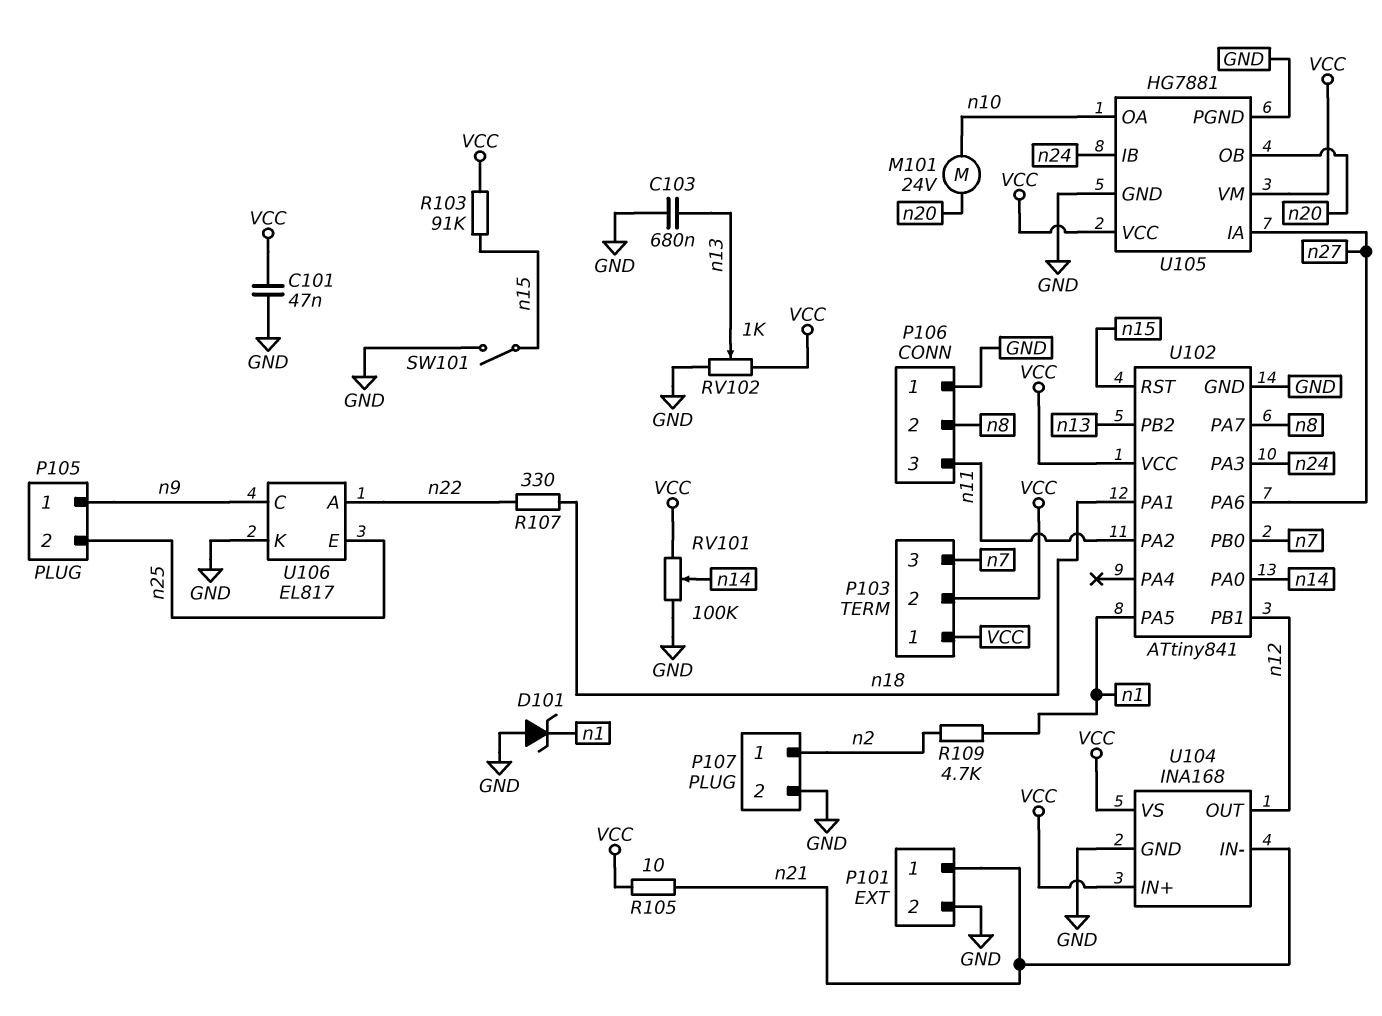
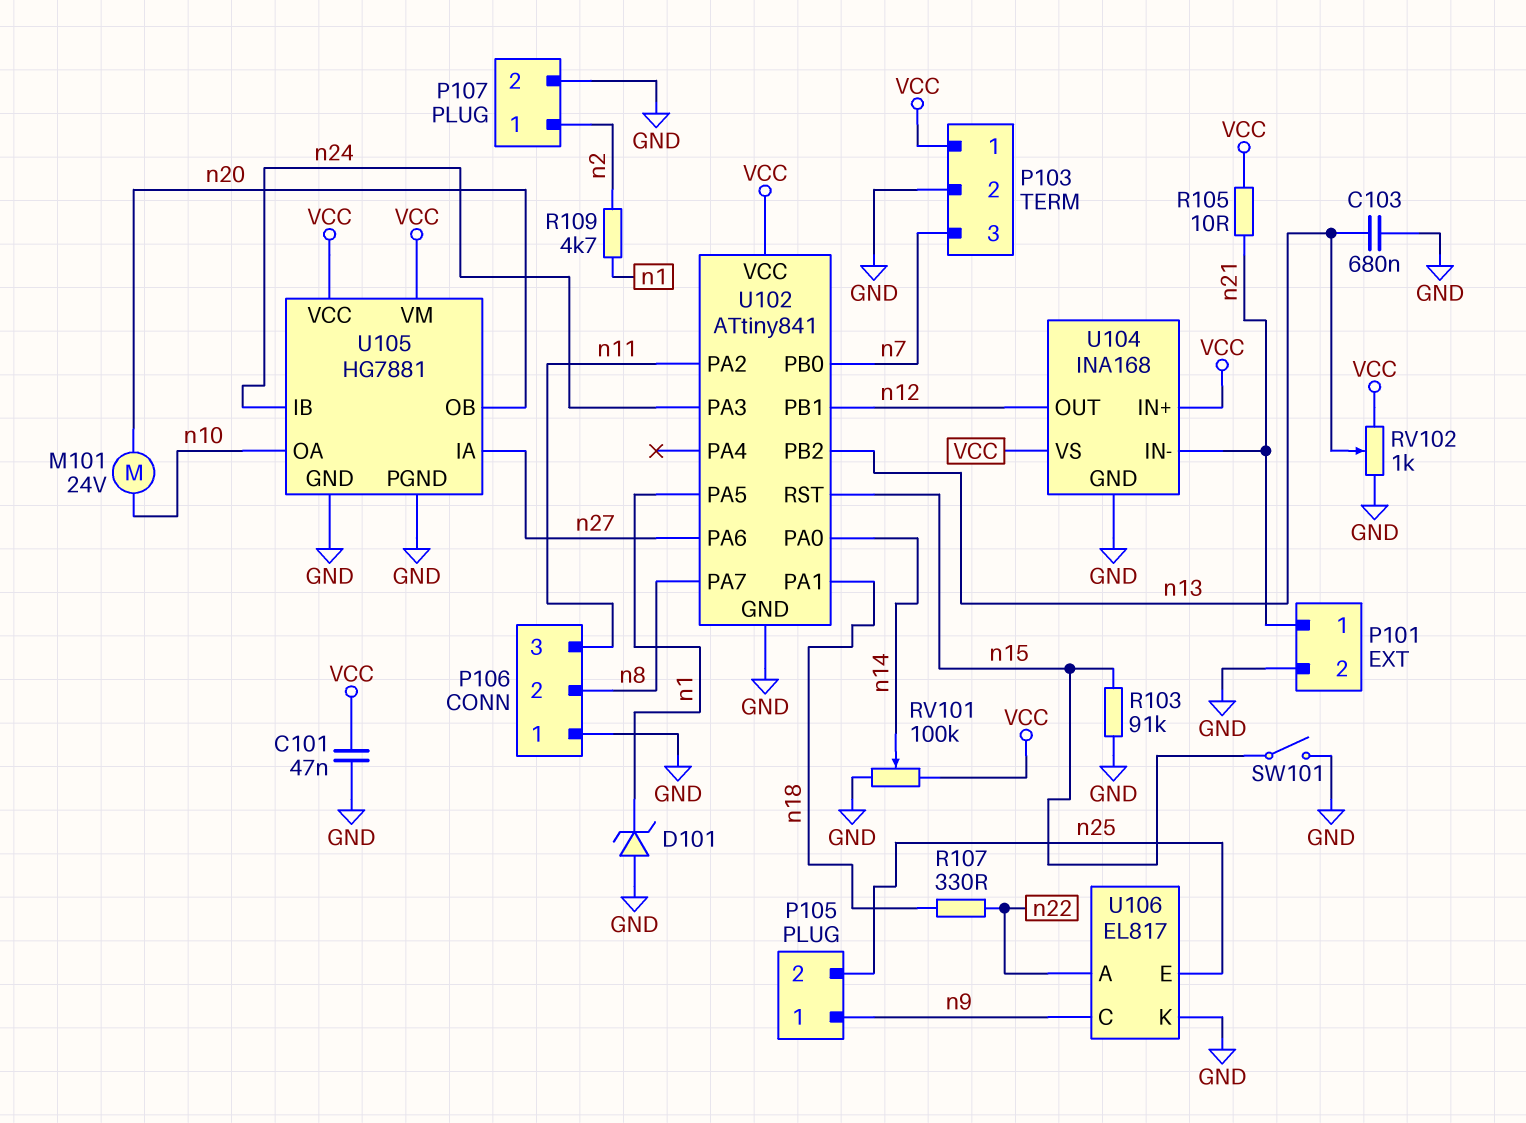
P103 pin 2: VCC -> GND
R103: 91k (VCC, n15) -> 91k (GND, n15)

